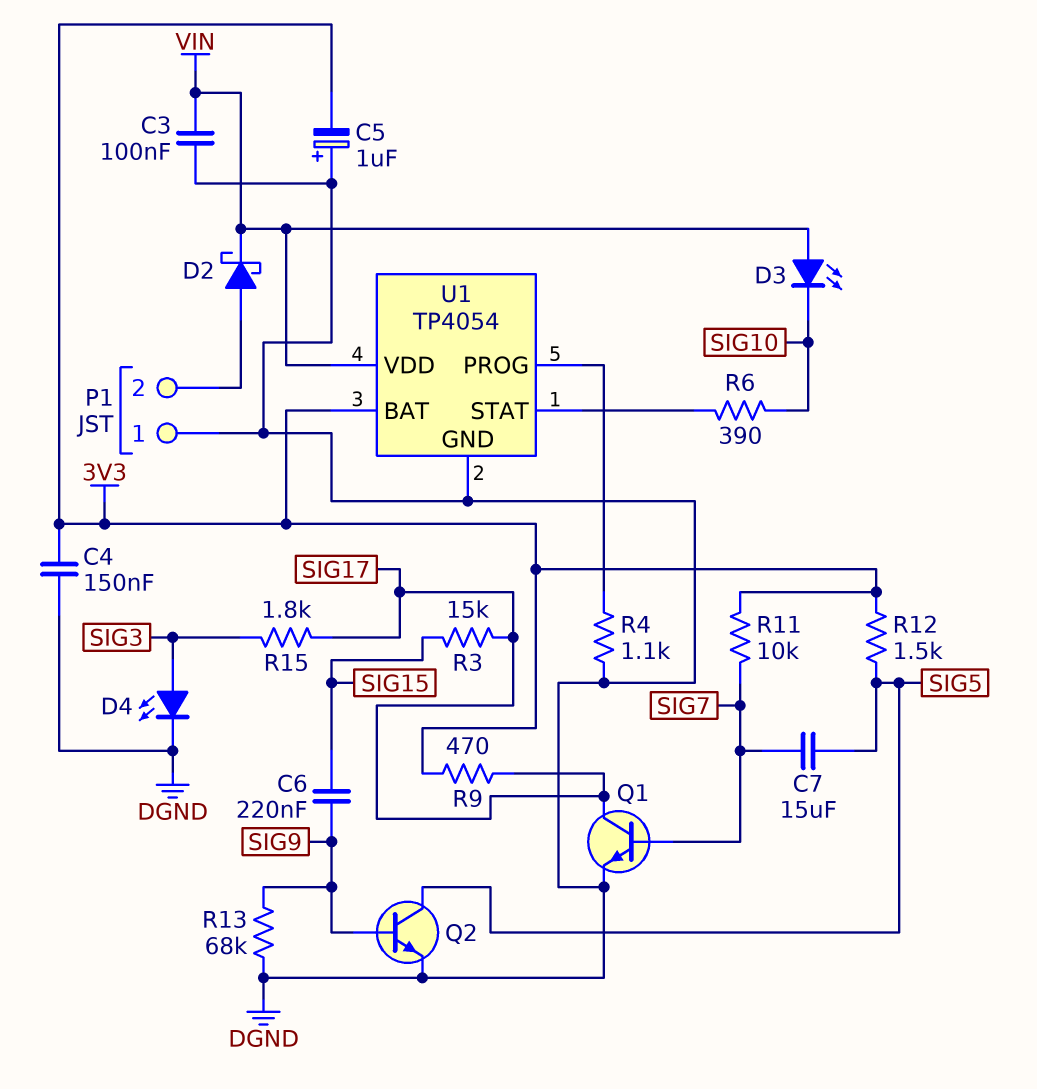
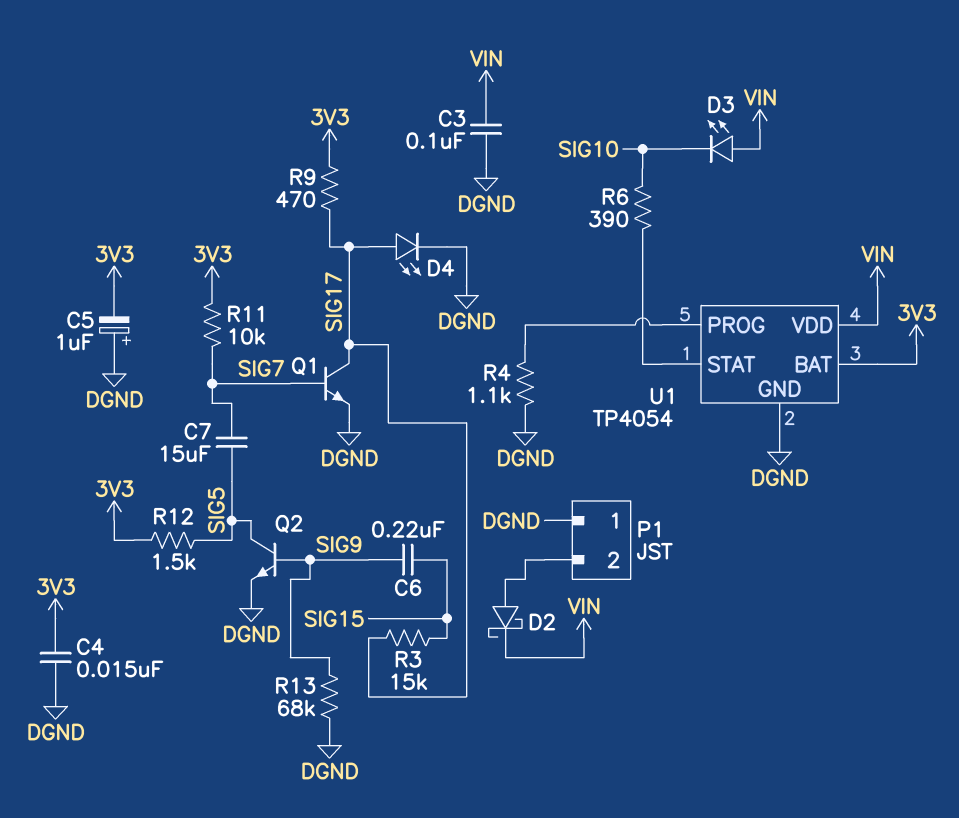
C4: 150nF (3V3, DGND) -> 15nF (3V3, DGND)
D4: LED (A SIG3, K DGND) -> LED (A SIG17, K DGND)
R15: 1.8k (SIG3, SIG17) -> none

